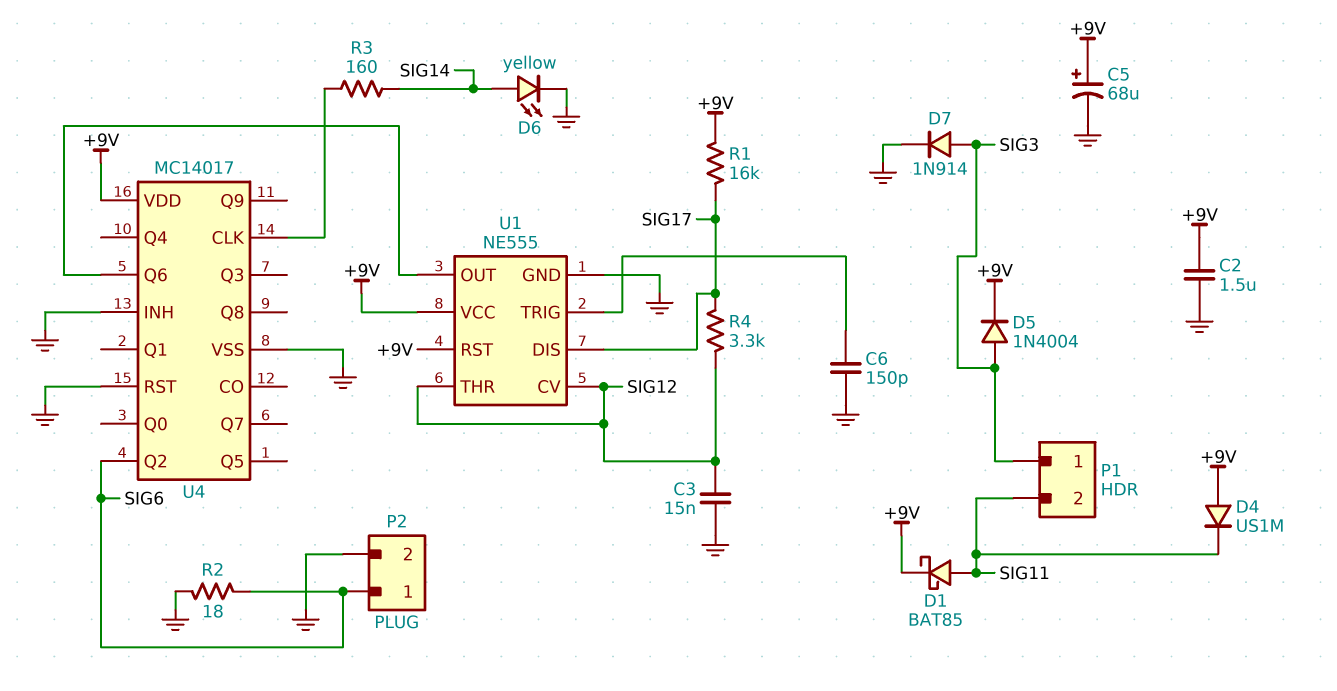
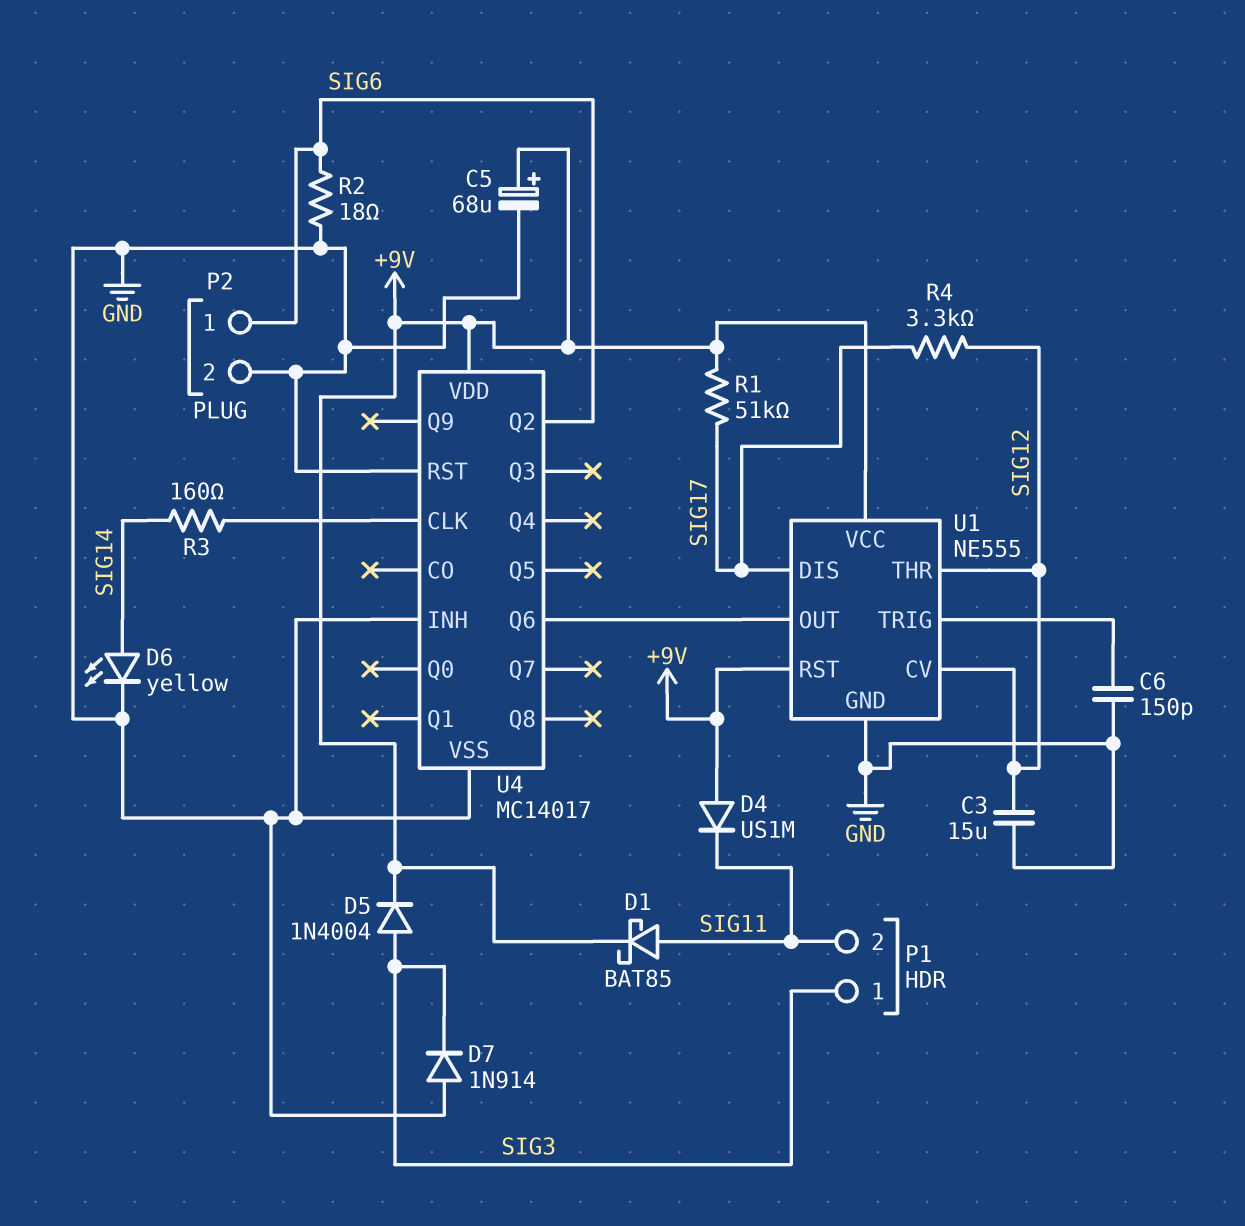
C2: 1.5uF (+9V, GND) -> none
C3: 15nF (GND, SIG12) -> 15uF (GND, SIG12)
D7: diode 1N914 (A SIG3, K GND) -> diode 1N914 (A GND, K SIG3)
R1: 16k (+9V, SIG17) -> 51k (+9V, SIG17)

